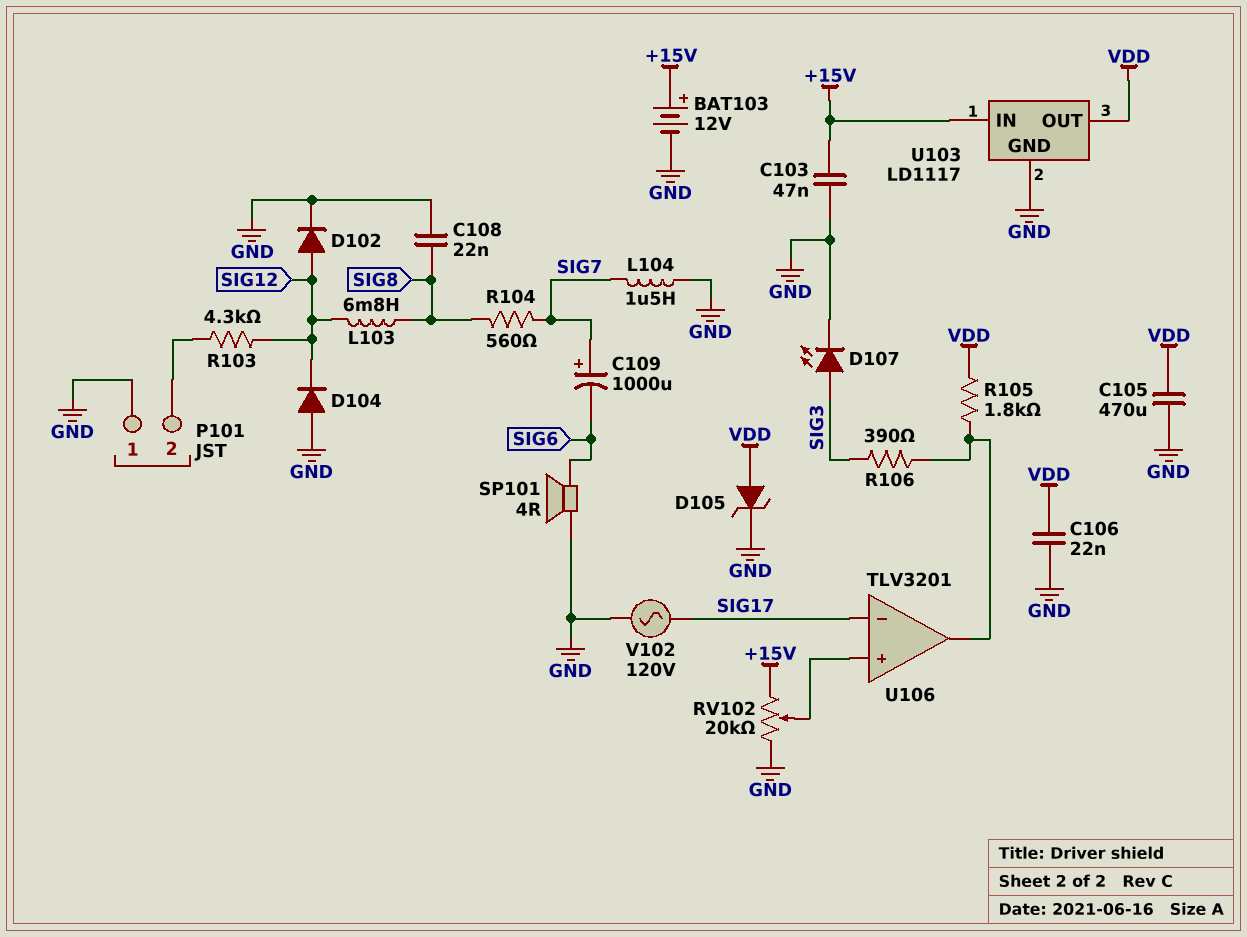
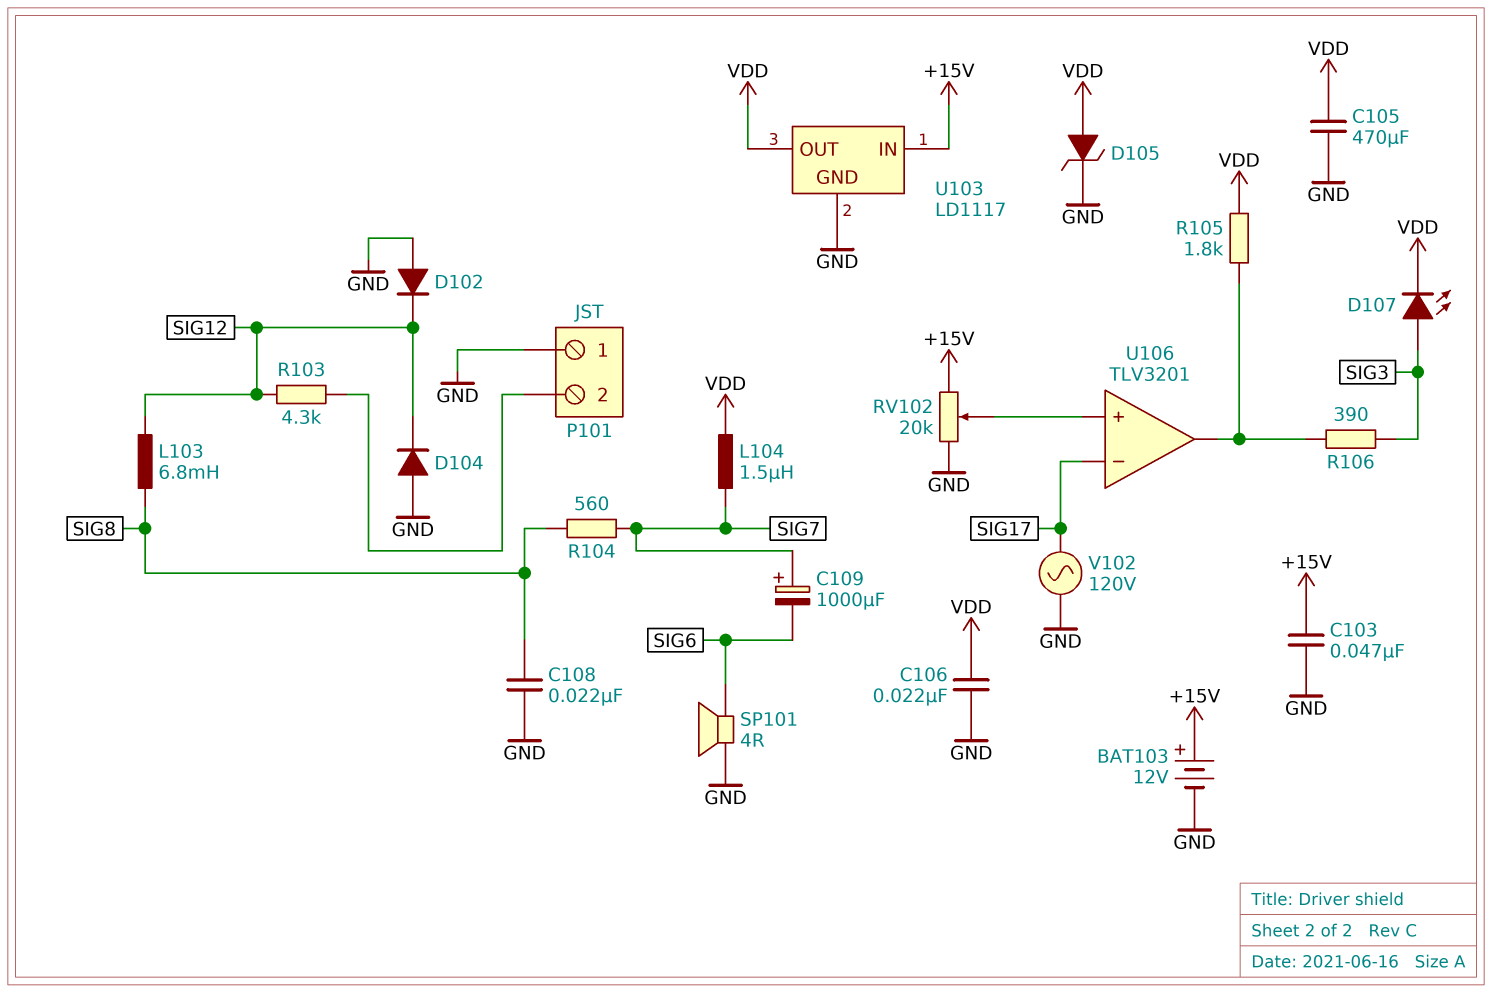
D102: diode (A SIG12, K GND) -> diode (A GND, K SIG12)
D107: LED (A SIG3, K GND) -> LED (A SIG3, K VDD)
L104: 1.5uH (GND, SIG7) -> 1.5uH (SIG7, VDD)

